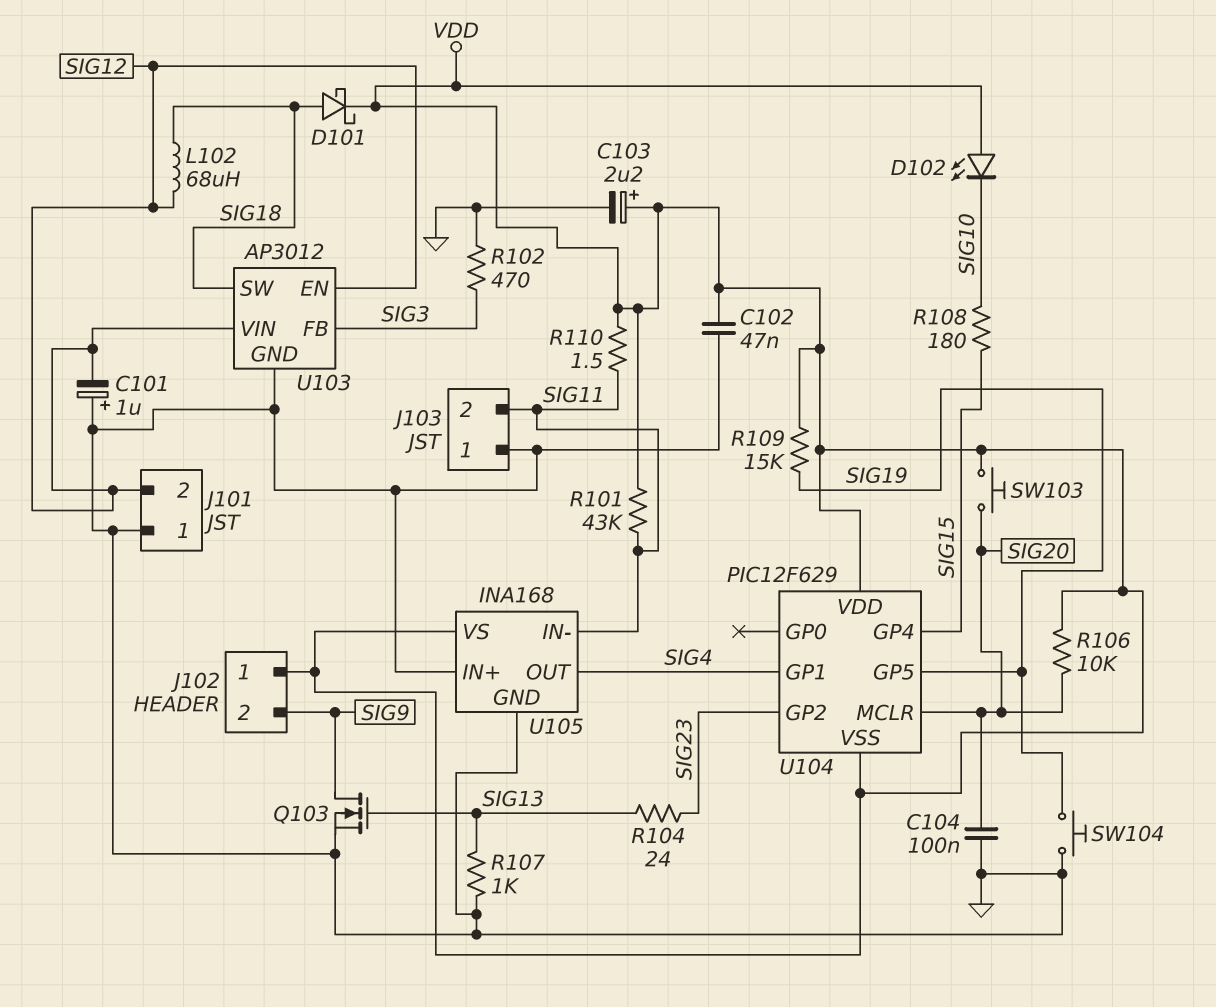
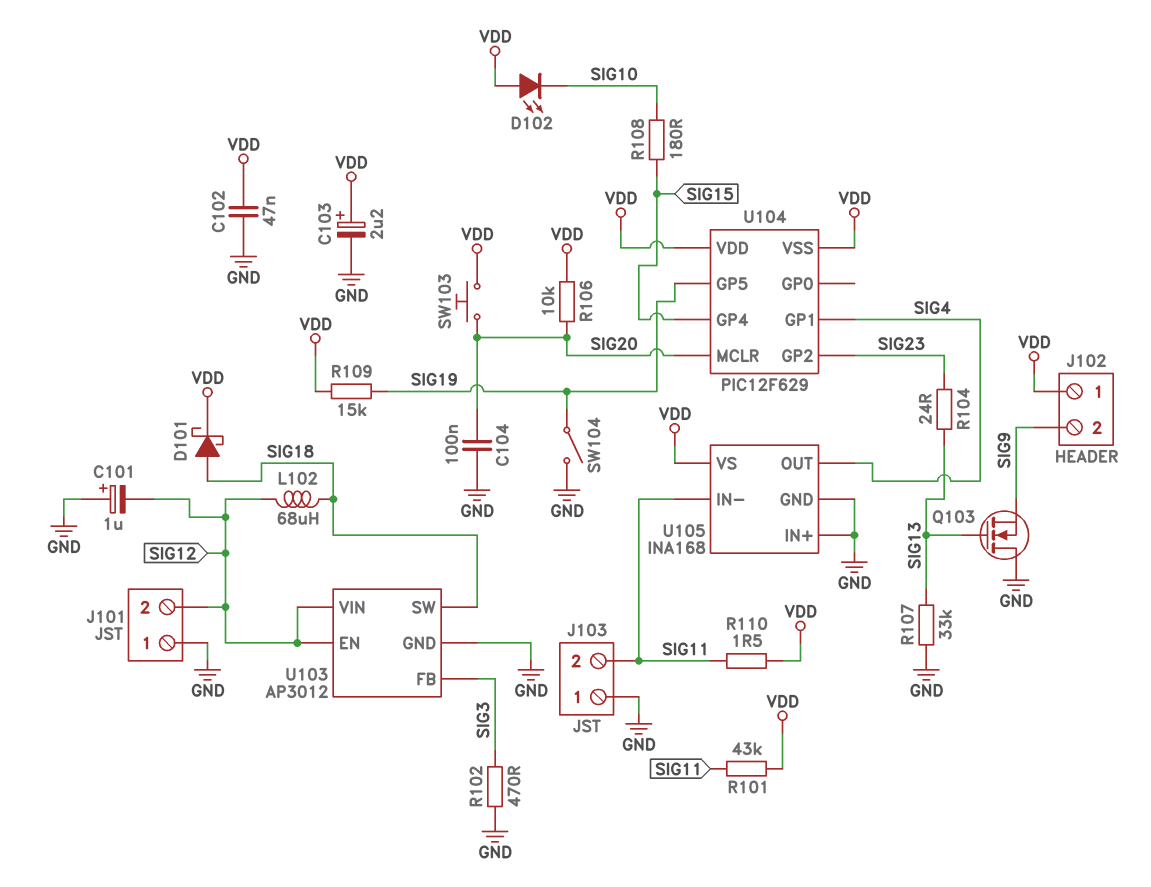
Q103: NMOS (G SIG13, D SIG9, S GND) -> NMOS (G SIG13, D GND, S SIG9)
R107: 1k (GND, SIG13) -> 33k (GND, SIG13)
SW104: button (GND, SIG19) -> switch (GND, SIG19)

